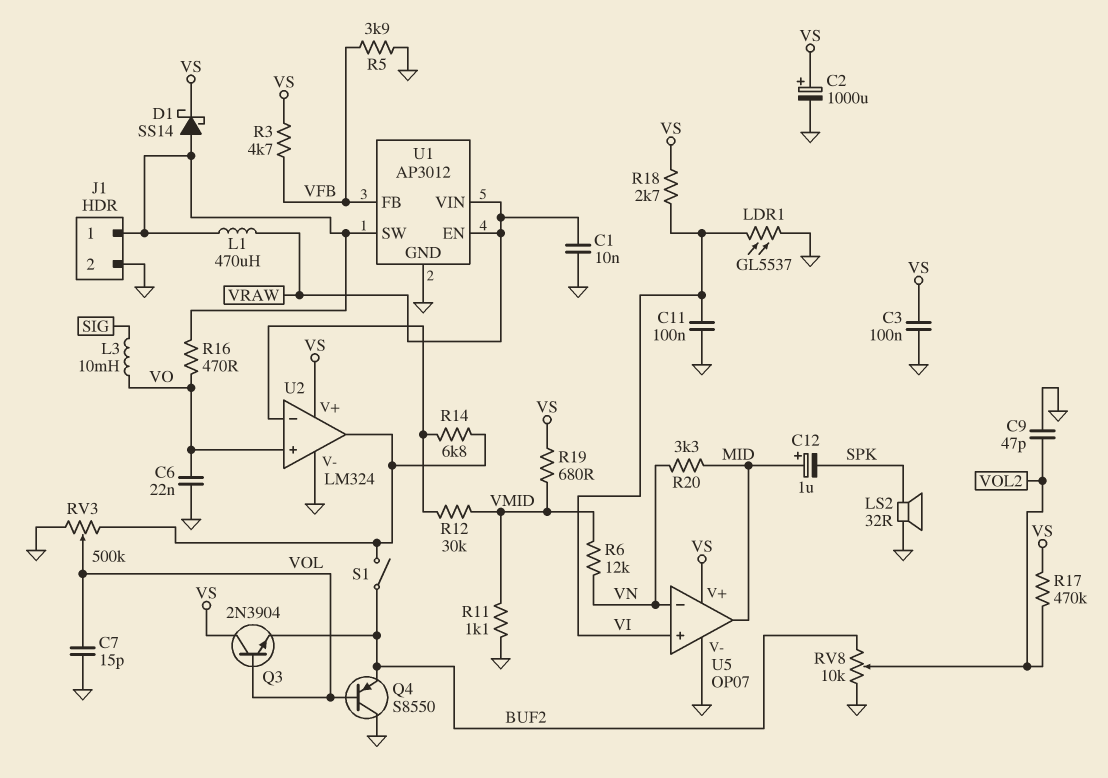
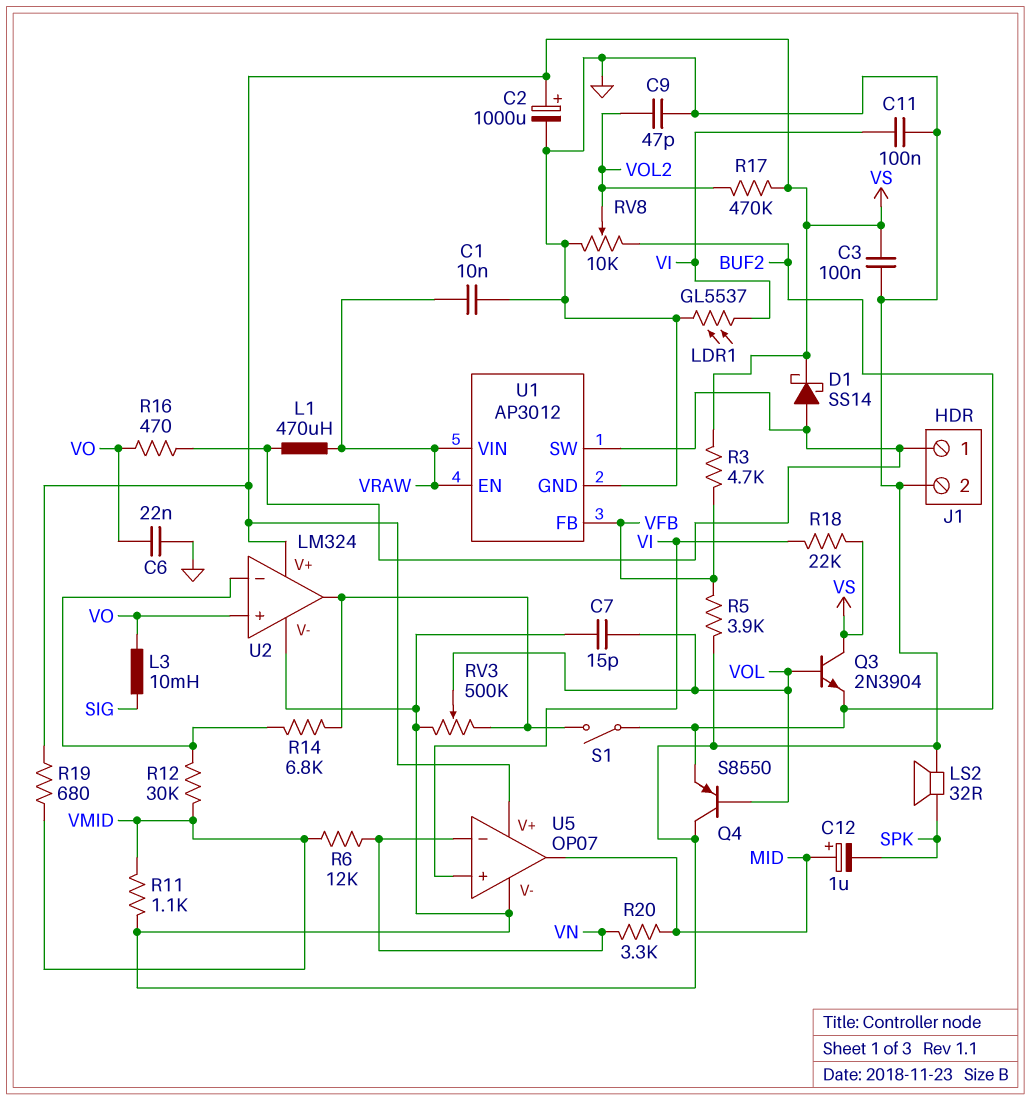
R18: 2.7k (VI, VS) -> 22k (VI, VS)

